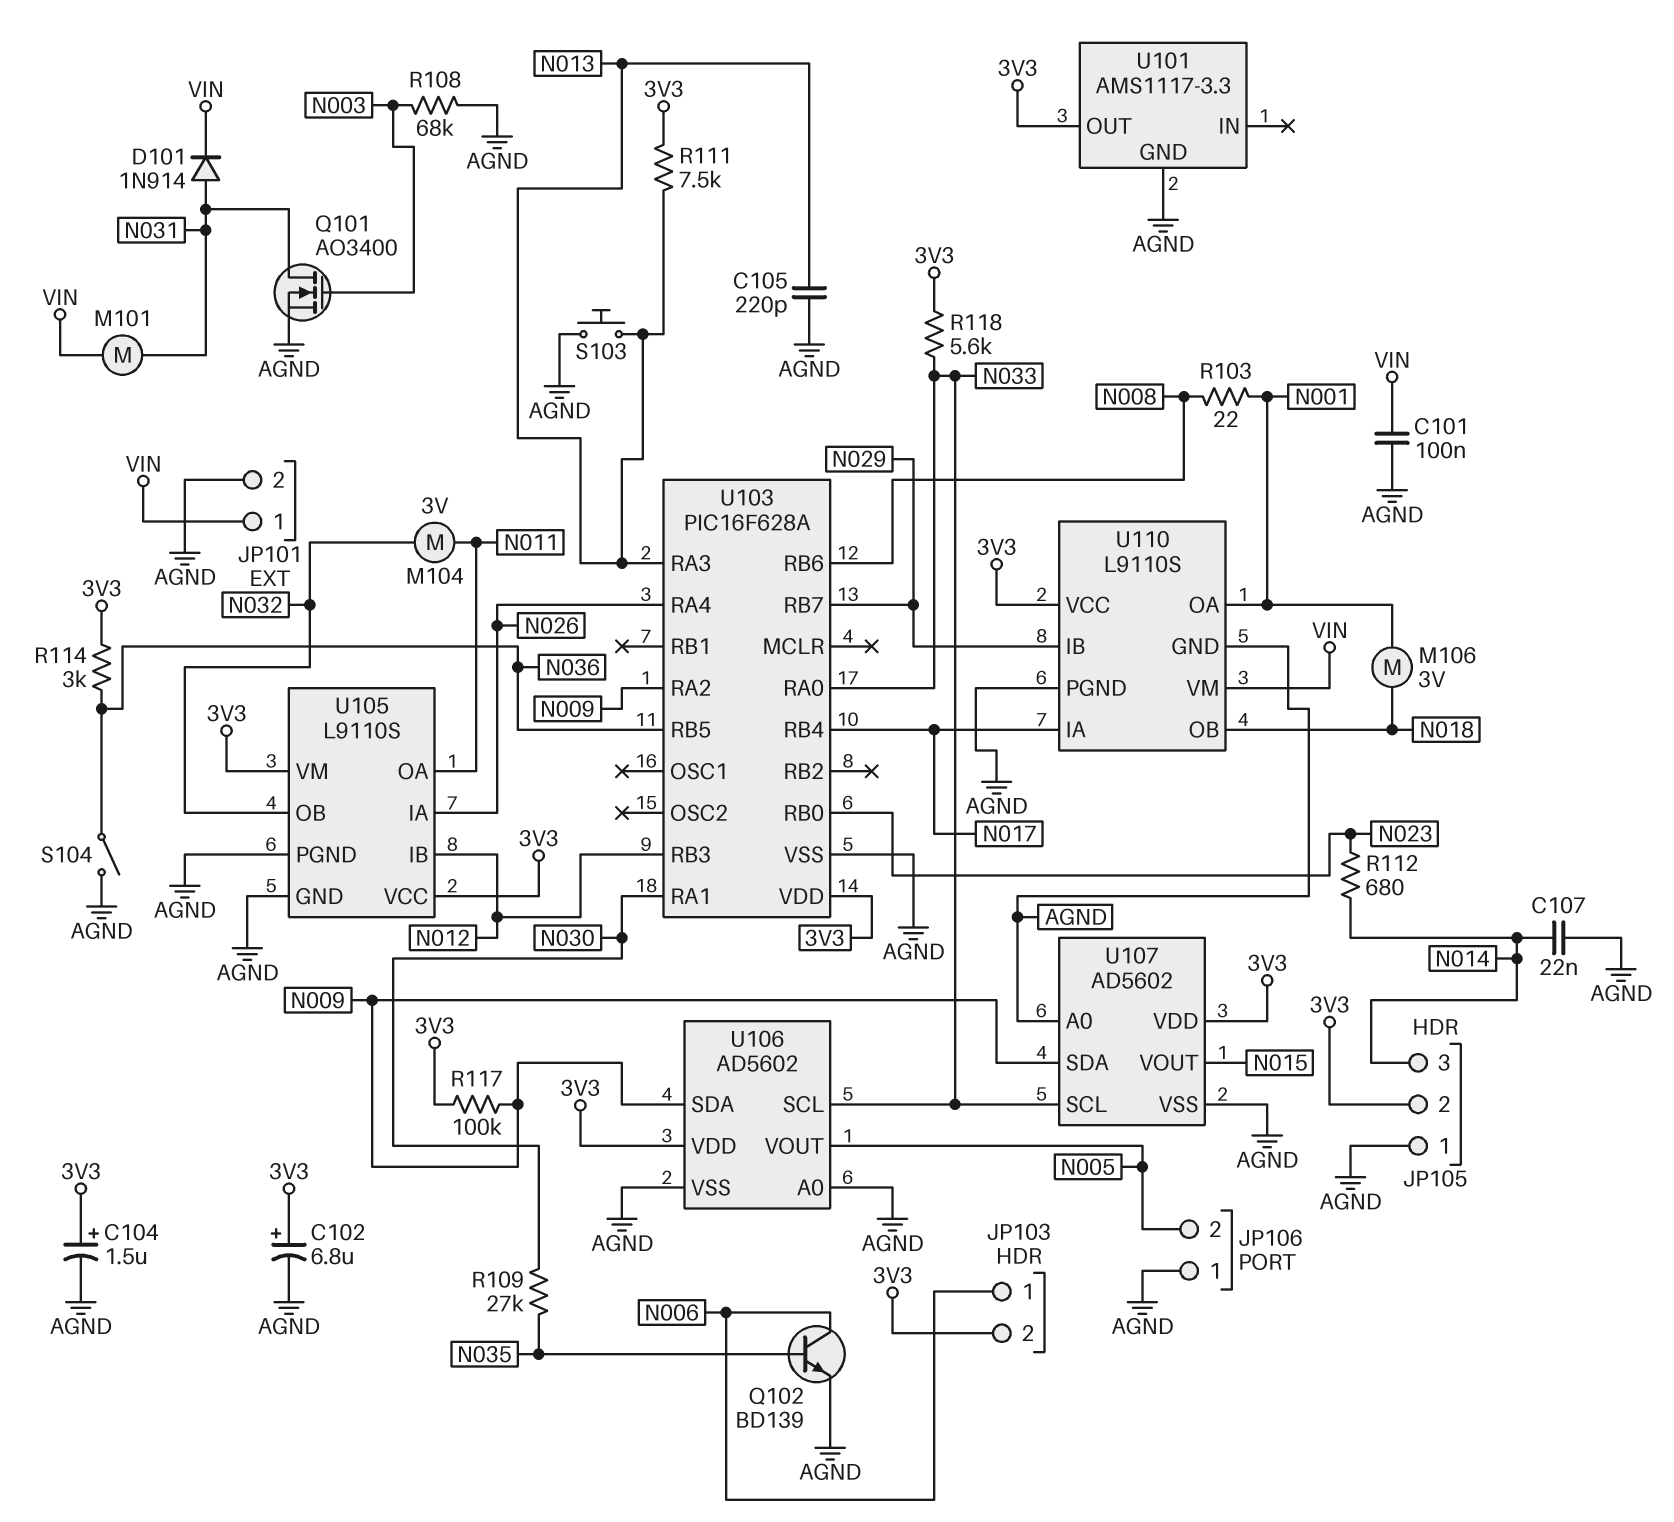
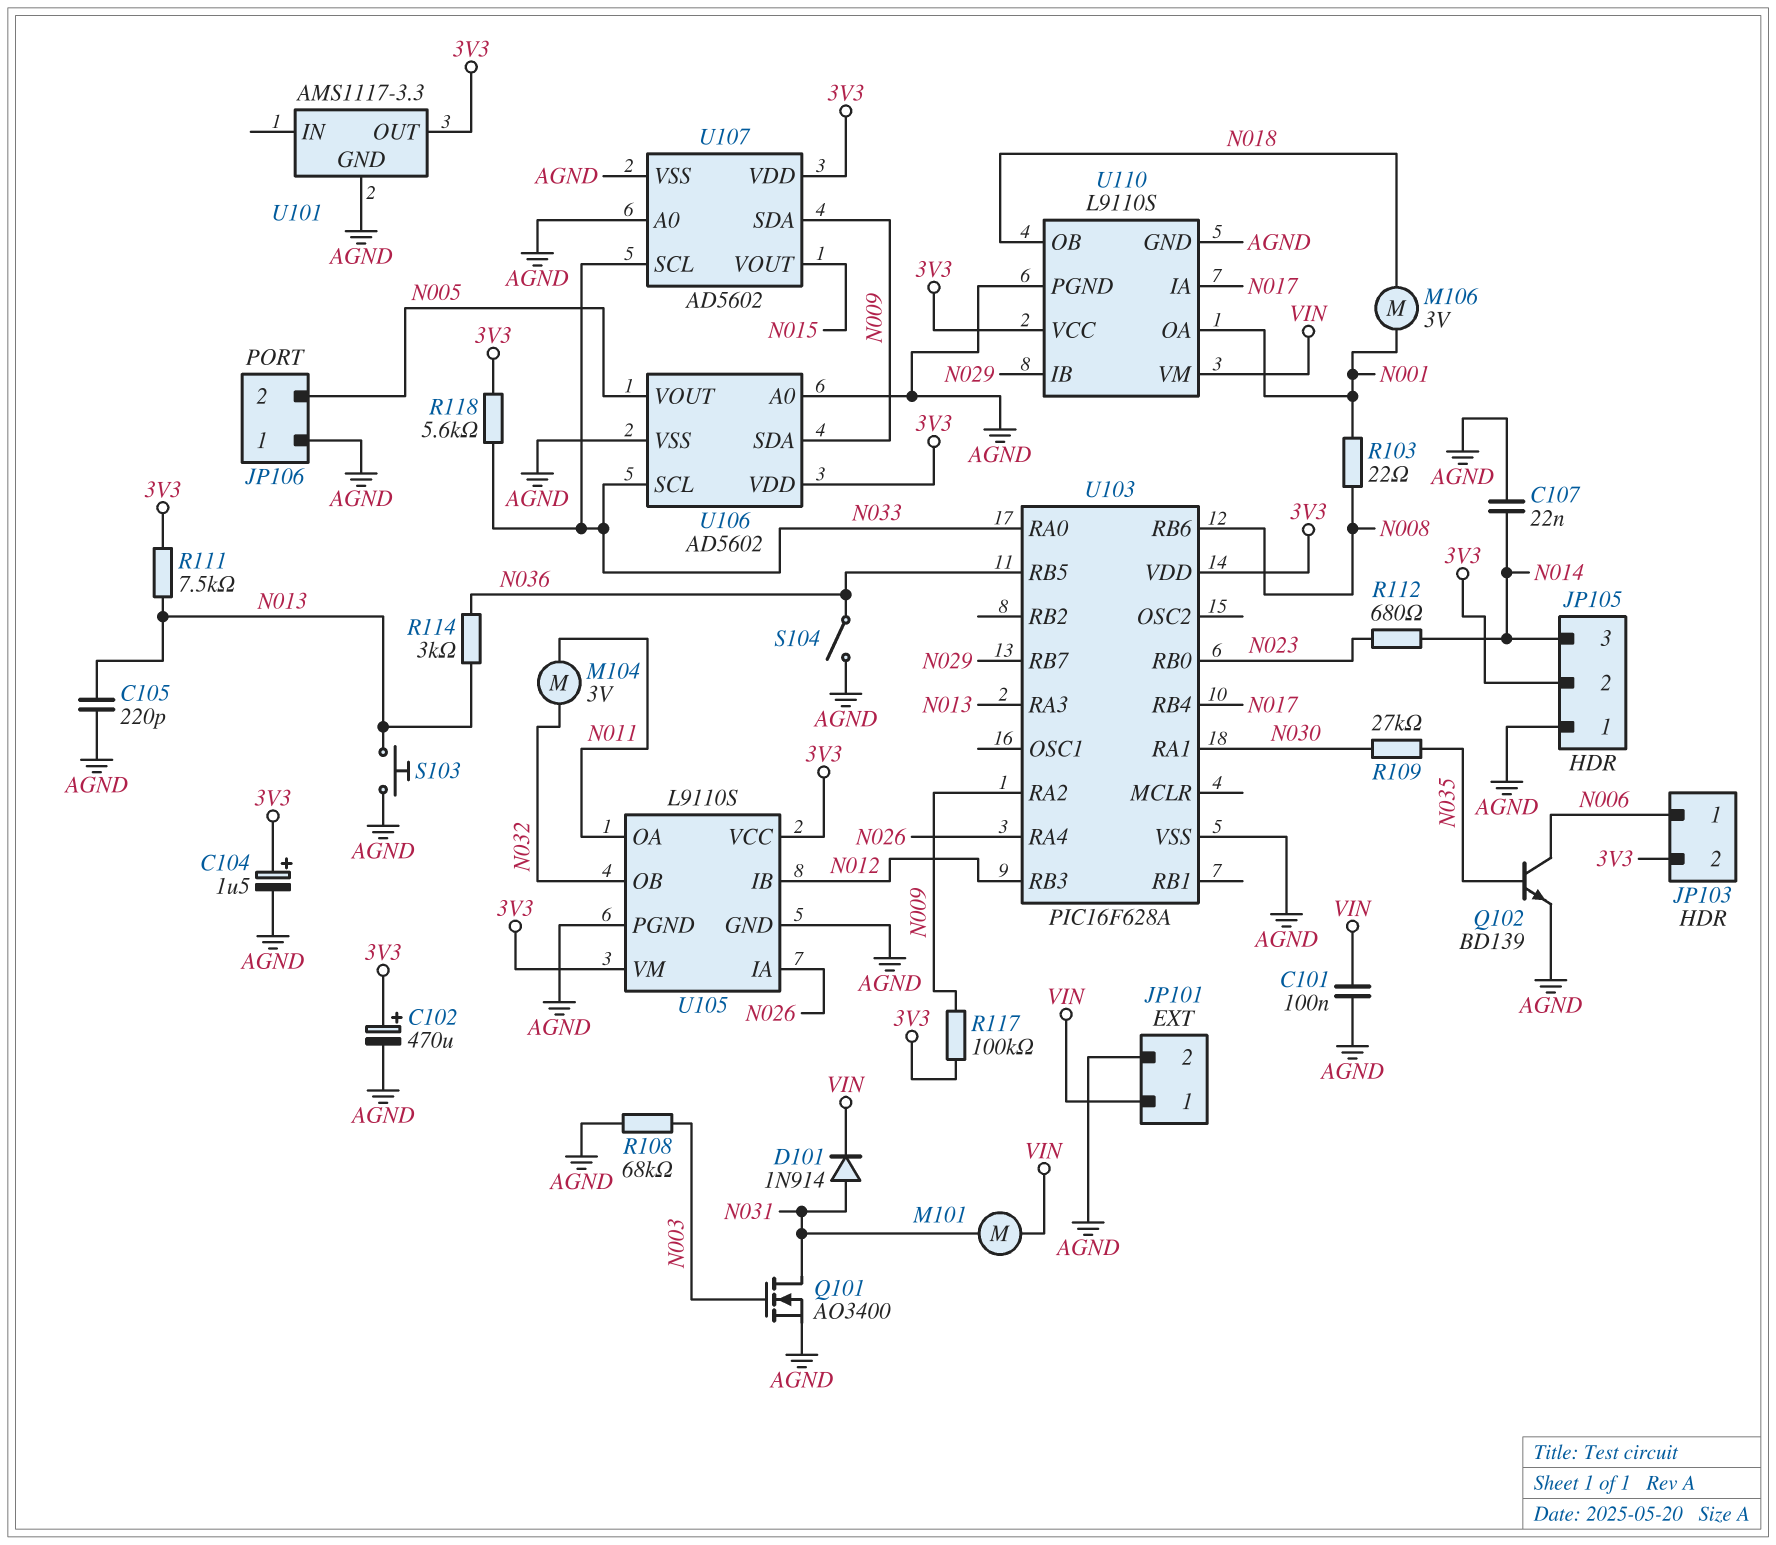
C102: 6.8uF (plus 3V3, minus AGND) -> 470uF (plus 3V3, minus AGND)
R114: 3k (3V3, N036) -> 3k (N013, N036)

